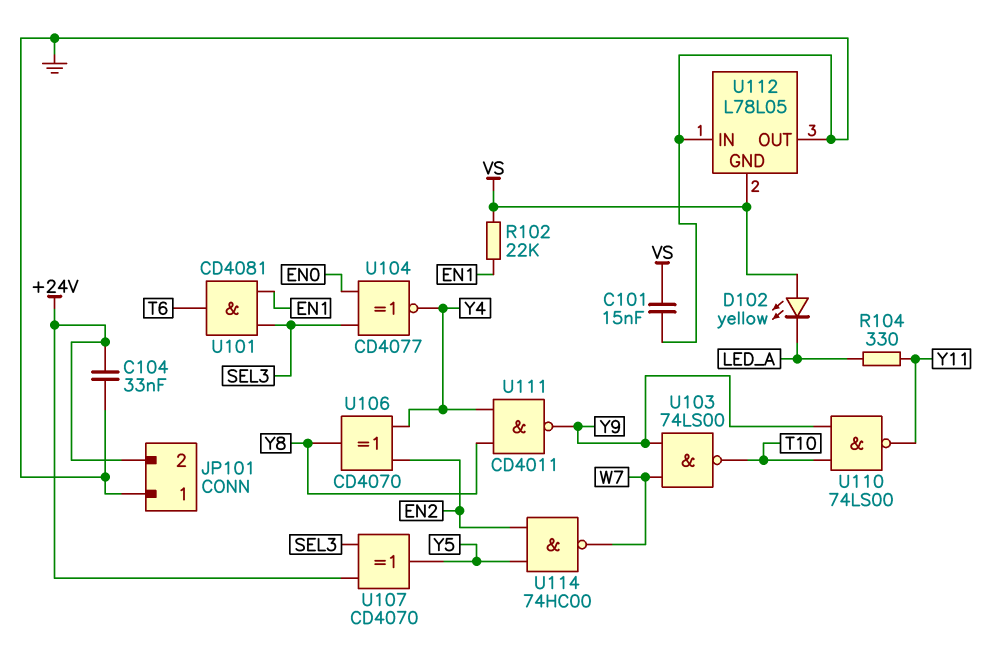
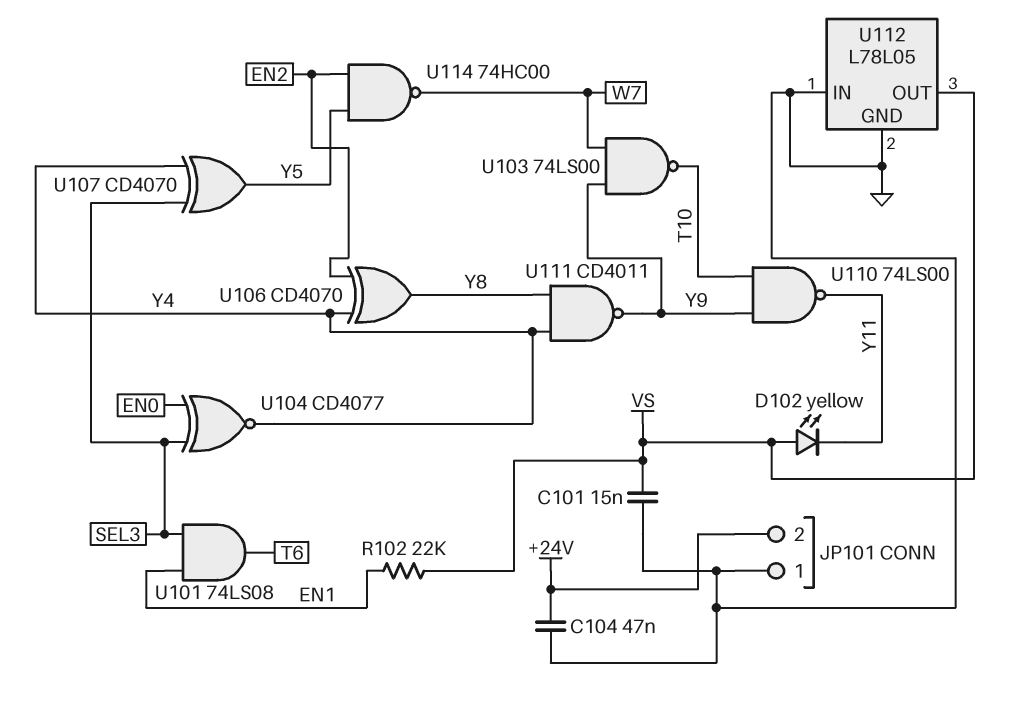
C104: 33nF (+24V, GND) -> 47nF (+24V, GND)
D102: LED yellow (A VS, K LED_A) -> LED yellow (A VS, K Y11)
R104: 330 (LED_A, Y11) -> none
U101: AND CD4081 (in EN1, in SEL3, out T6) -> AND 74LS08 (in EN1, in SEL3, out T6)
U107: XOR CD4070 (in +24V, in SEL3, out Y5) -> XOR CD4070 (in SEL3, in Y4, out Y5)
U112 pin GND: VS -> GND
U112 pin OUT: GND -> VS

